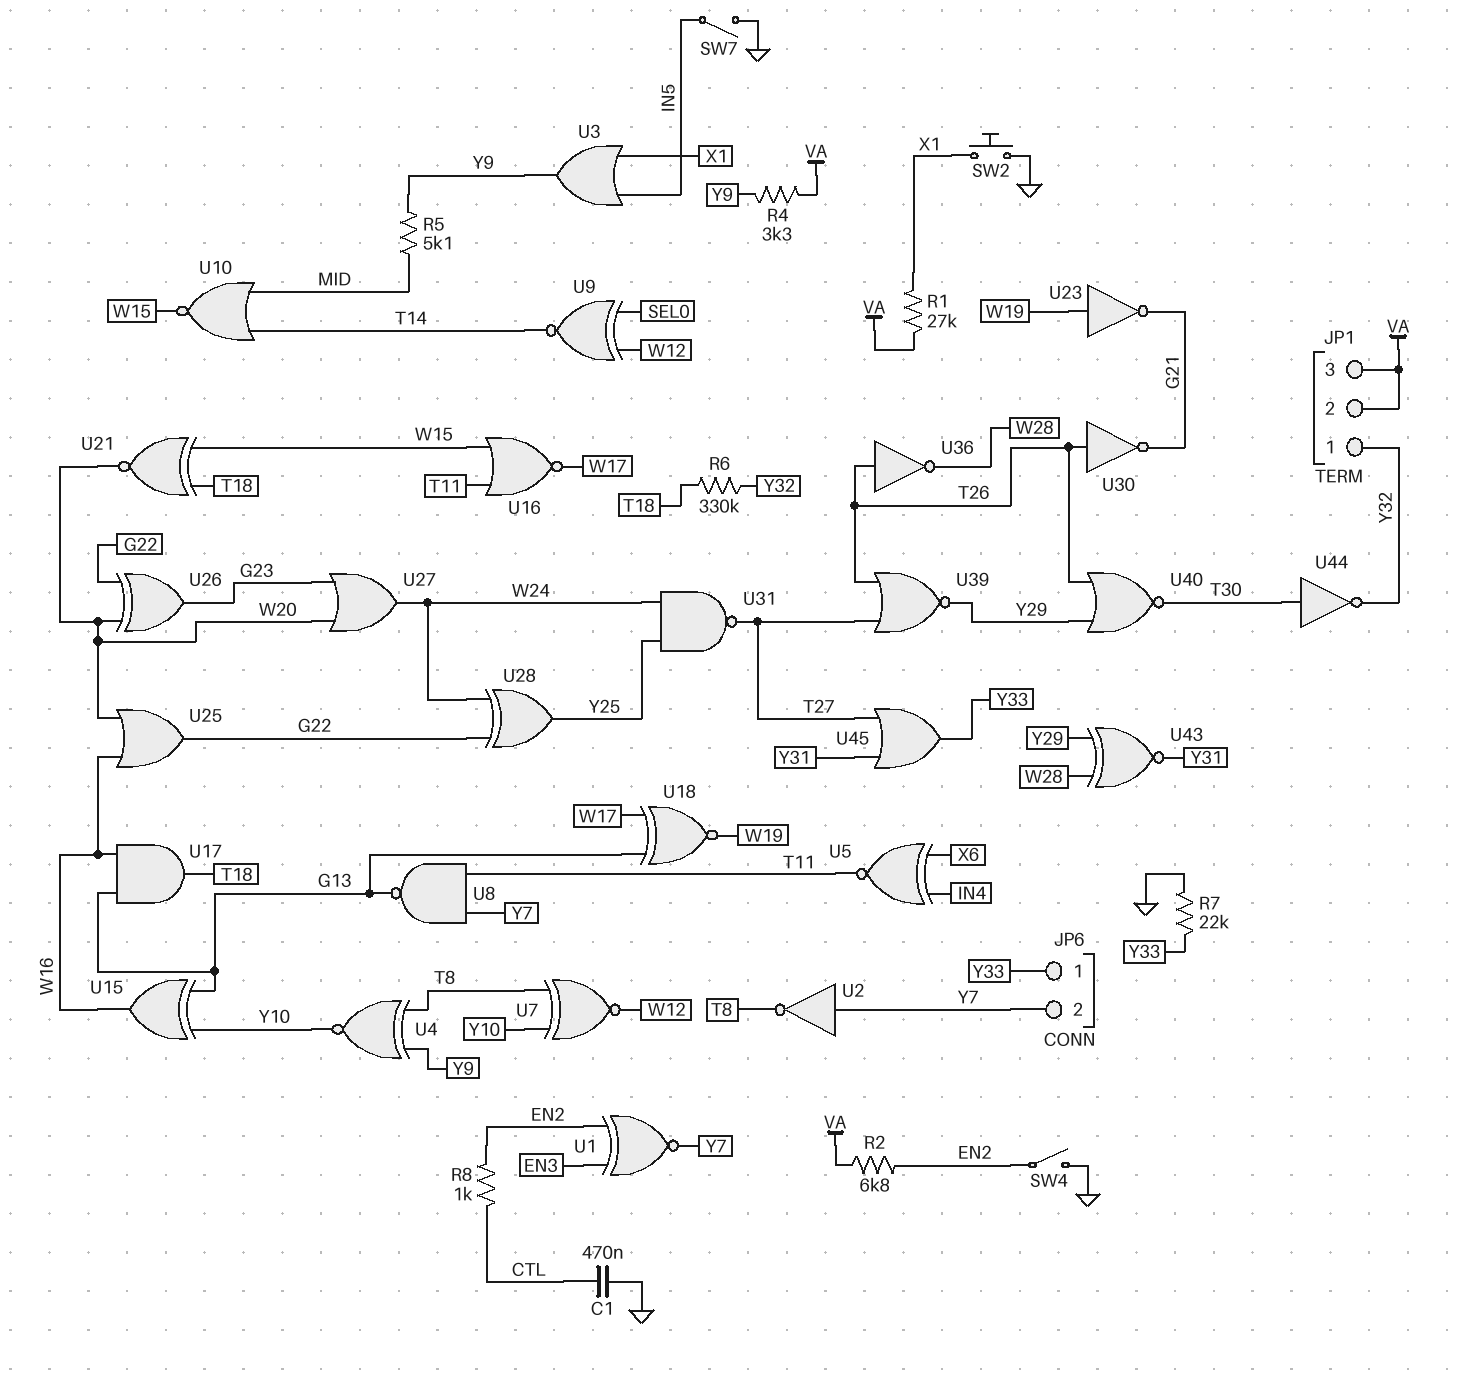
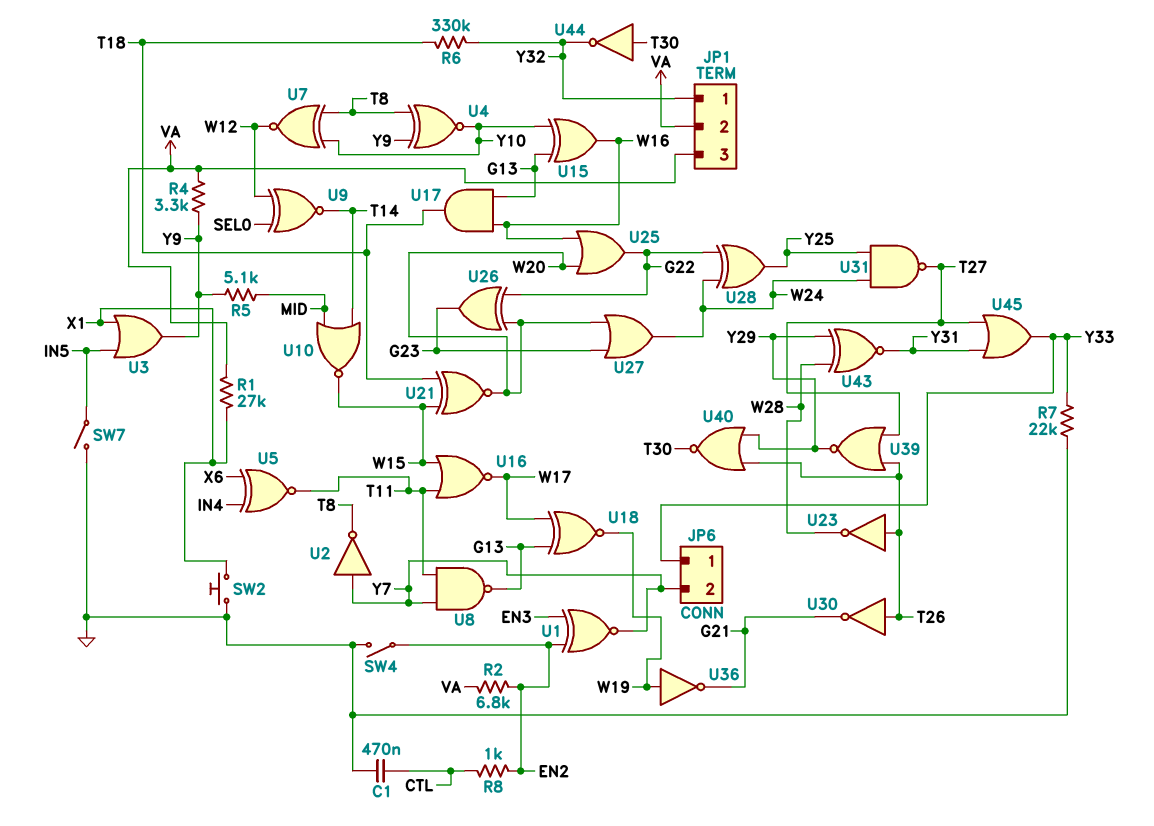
U23: NOT (in W19, out G21) -> NOT (in T26, out W28)
U36: NOT (in T26, out W28) -> NOT (in W19, out G21)

